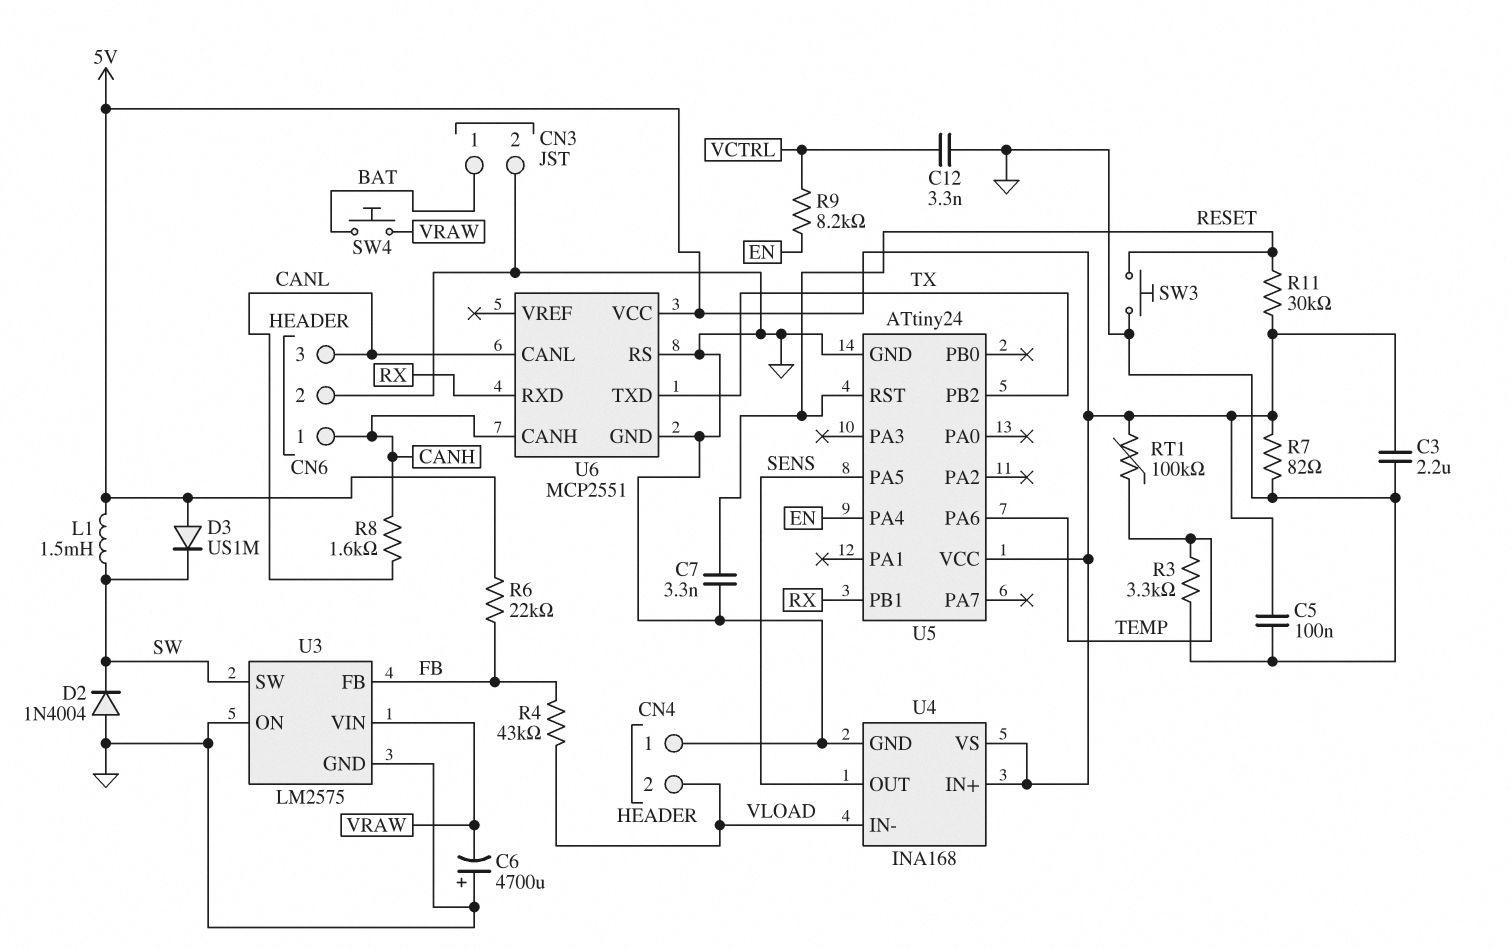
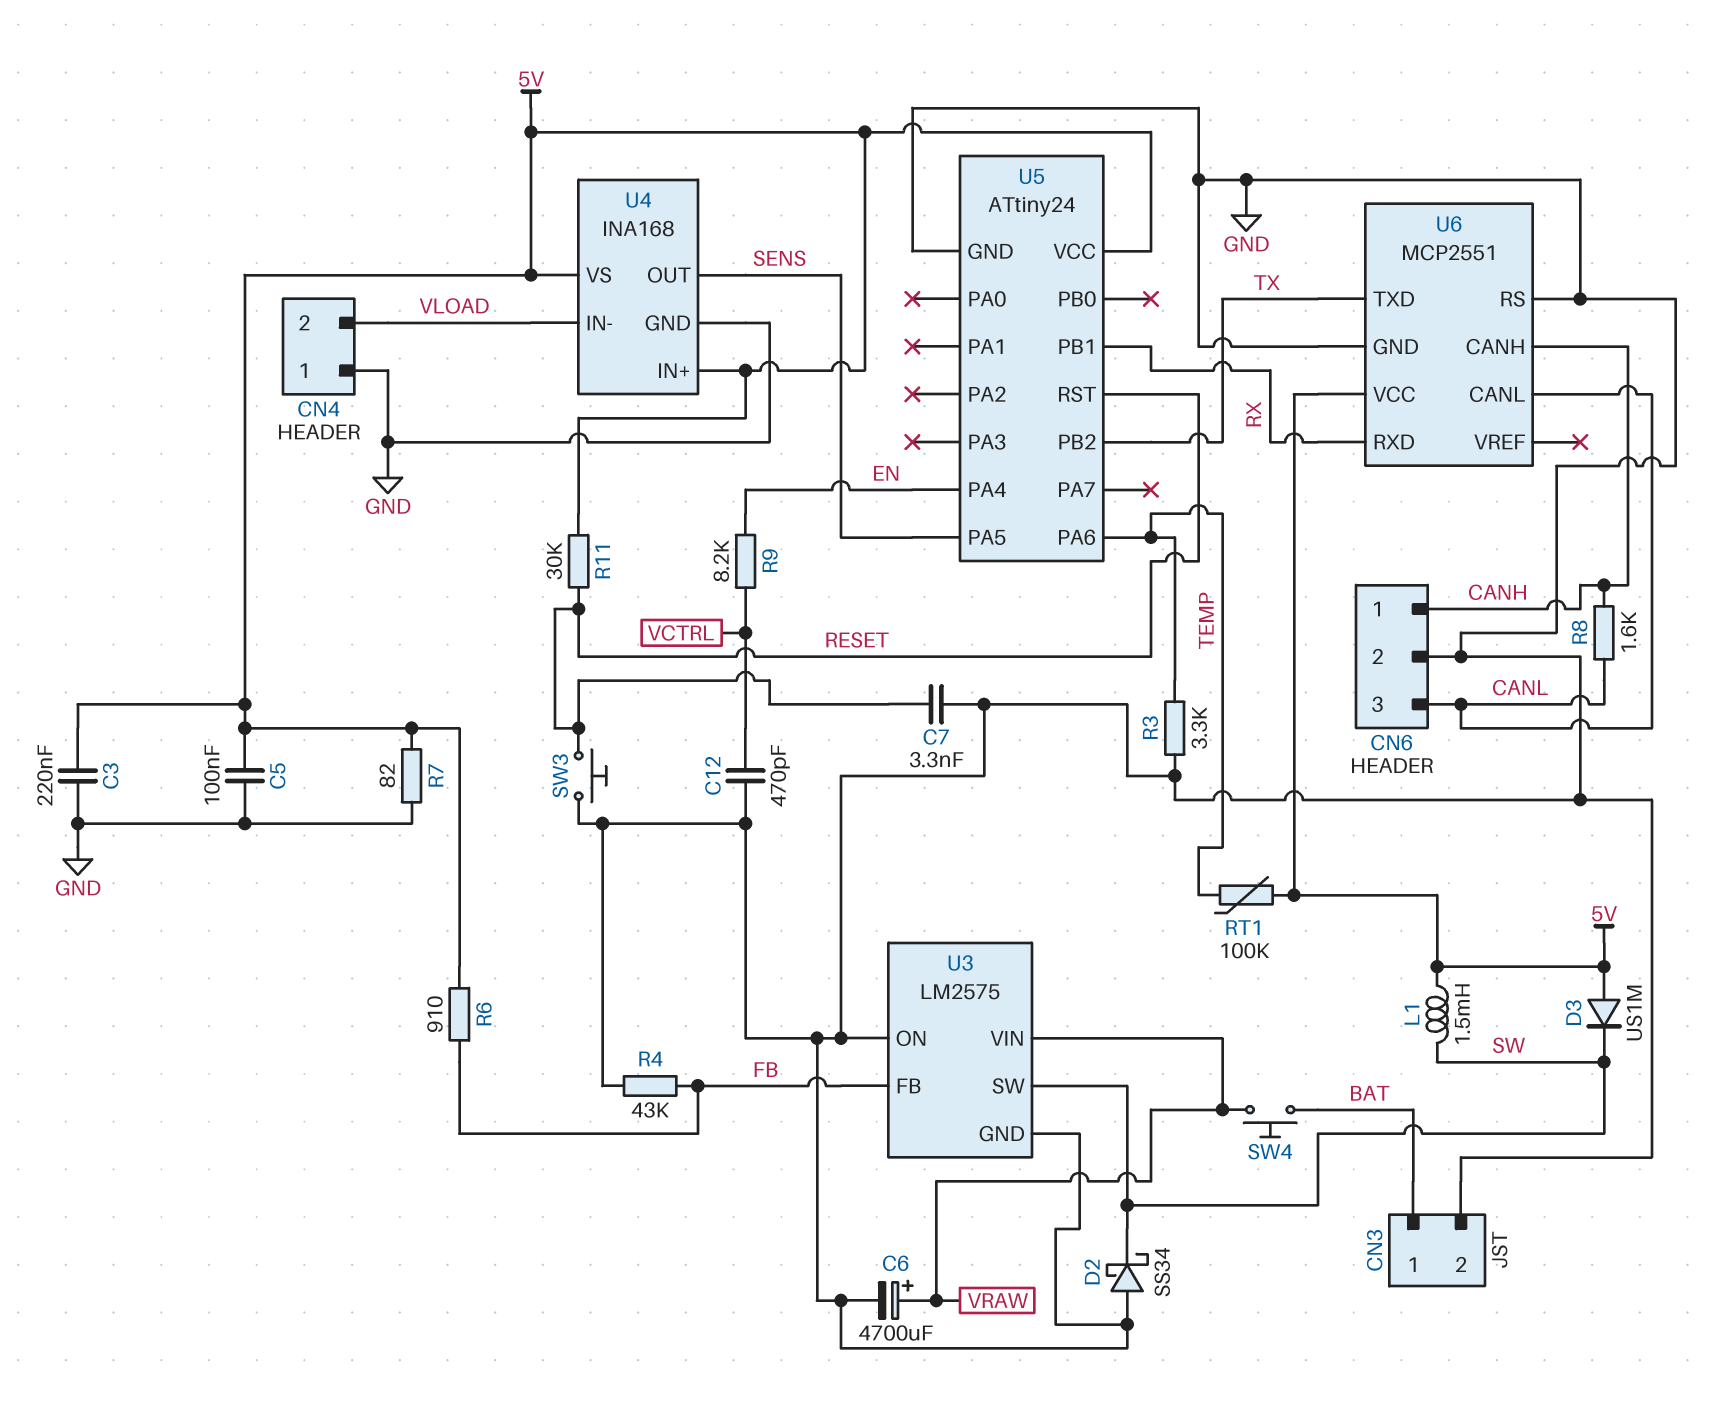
C3: 2.2uF (5V, GND) -> 220nF (5V, GND)
C6: 4700uF (plus GND, minus VRAW) -> 4700uF (plus VRAW, minus GND)
C12: 3.3nF (GND, VCTRL) -> 470pF (GND, VCTRL)
D2: diode 1N4004 (A GND, K SW) -> schottky SS34 (A GND, K SW)
R4: 43k (FB, VLOAD) -> 43k (FB, GND)
R6: 22k (5V, FB) -> 910 (5V, FB)

